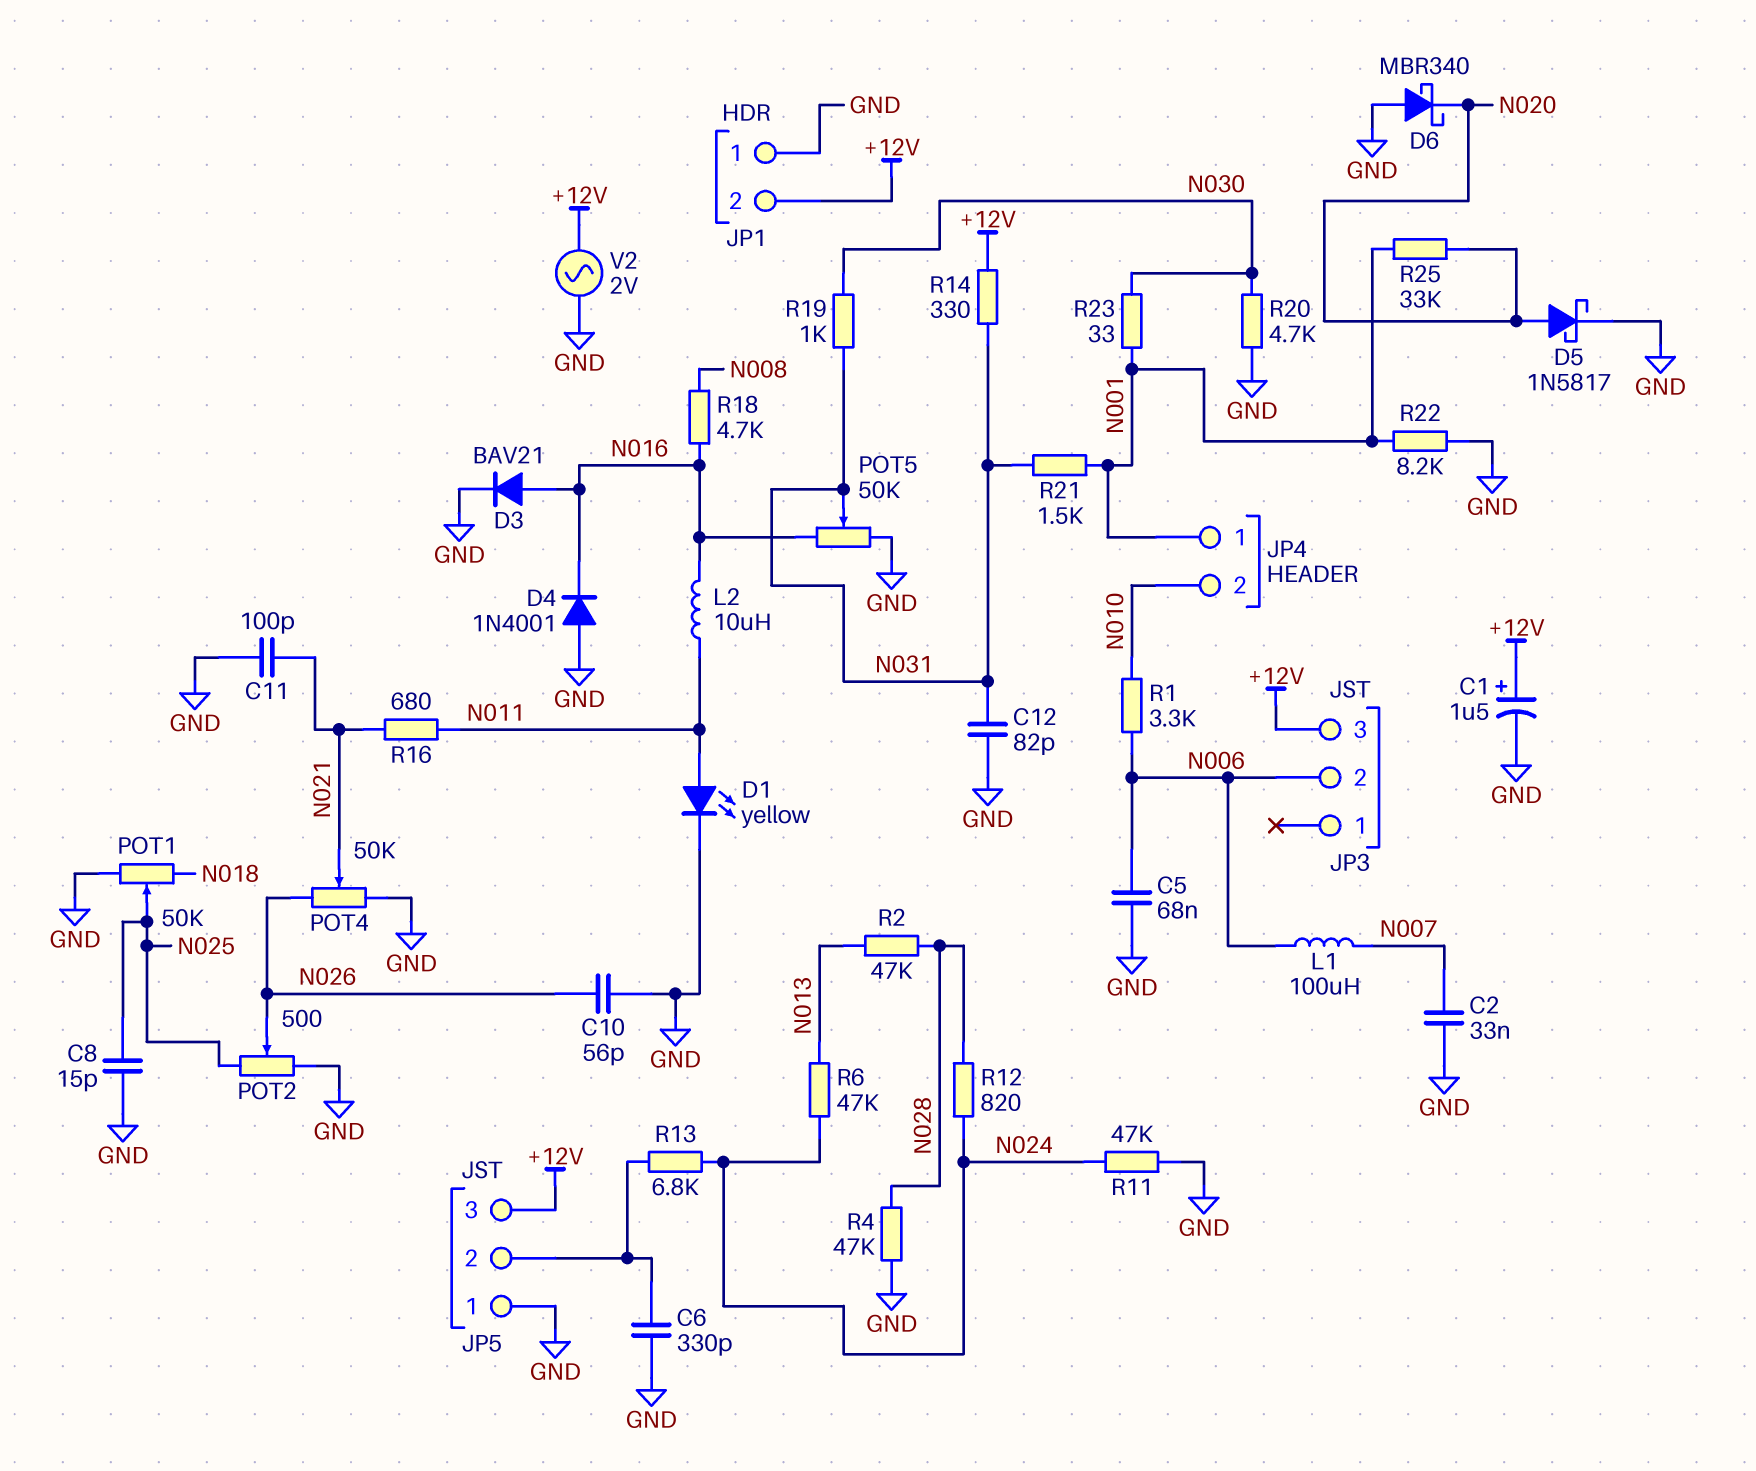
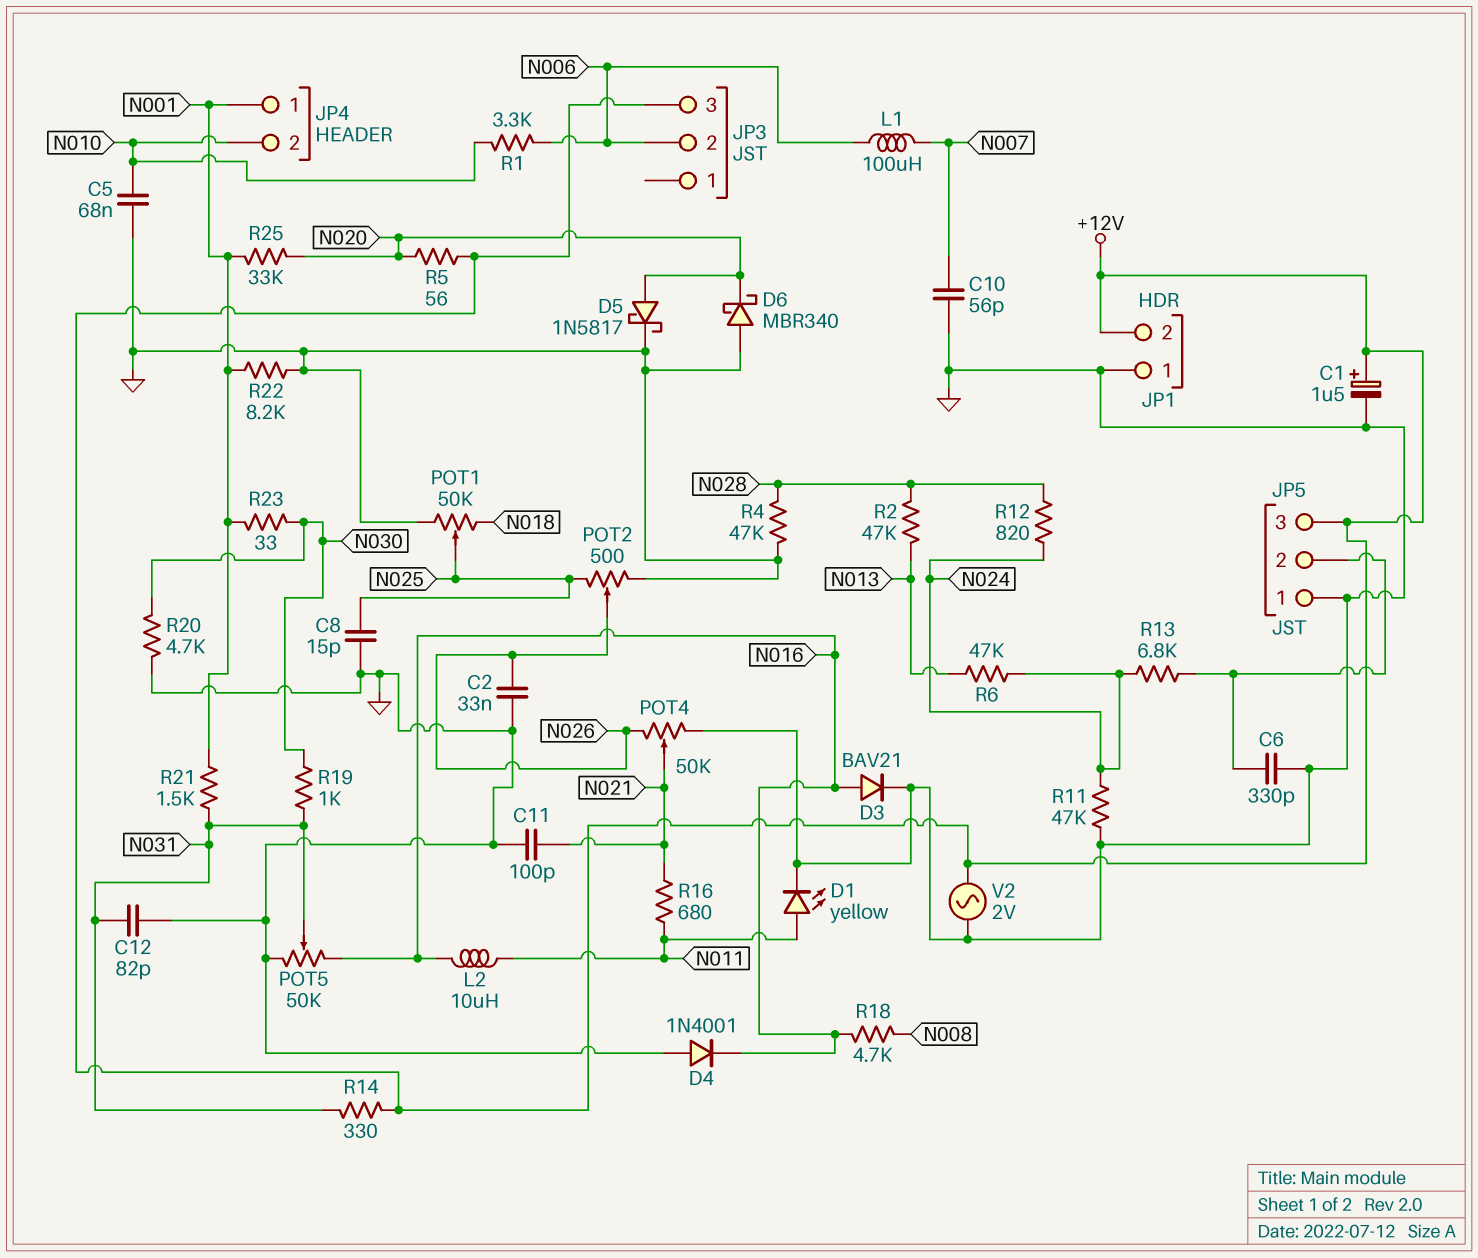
C2: 33nF (GND, N007) -> 33nF (GND, N026)
C5: 68nF (GND, N006) -> 68nF (GND, N010)
C10: 56pF (GND, N026) -> 56pF (GND, N007)
R5: none -> 56 (+12V, N020)

